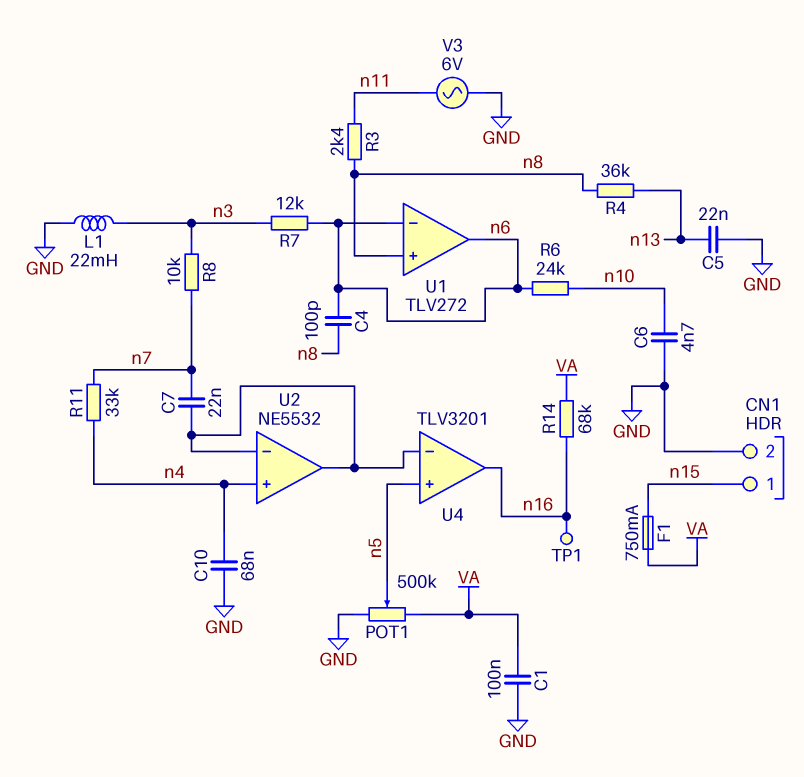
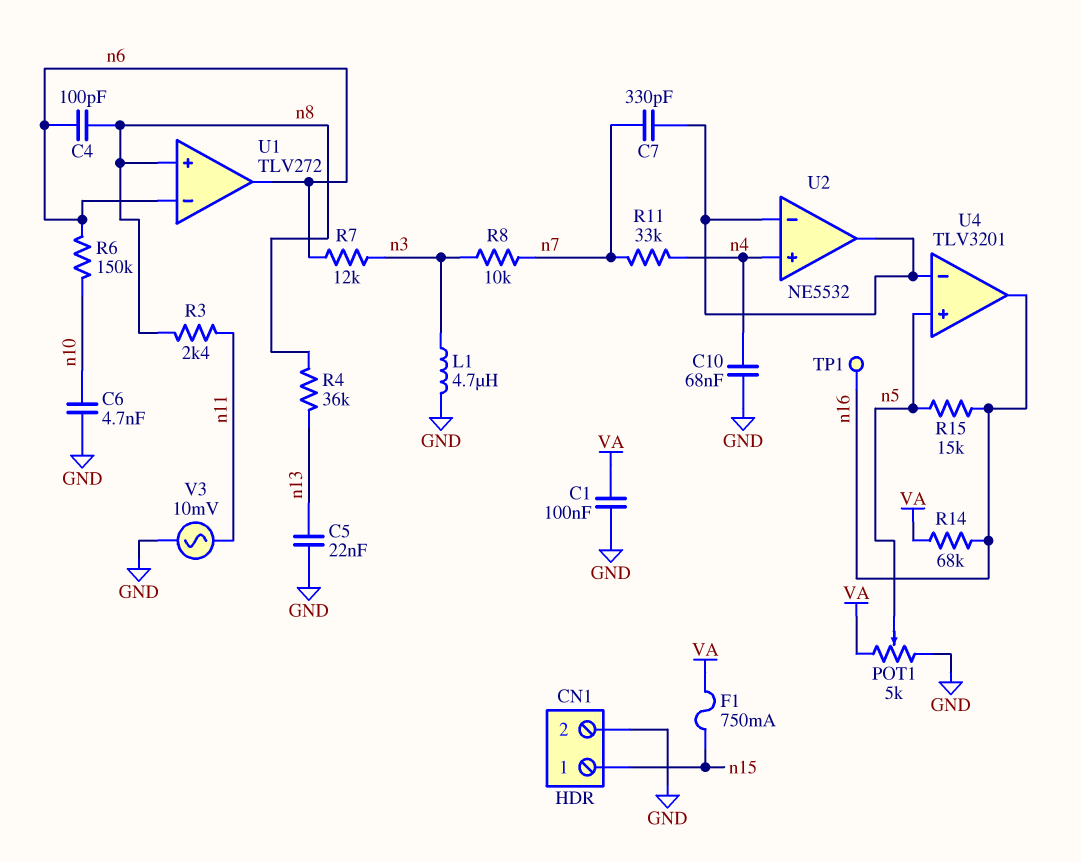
C7: 22nF (U2/in-, n7) -> 330pF (U2/in-, n7)
L1: 22mH (GND, n3) -> 4.7uH (GND, n3)
POT1: 500k (GND, VA, wiper n5) -> 5k (GND, VA, wiper n5)
R6: 24k (n6, n10) -> 150k (n6, n10)
R15: none -> 15k (n5, n16)
V3: AC 6V (GND, n11) -> AC 10mV (GND, n11)

